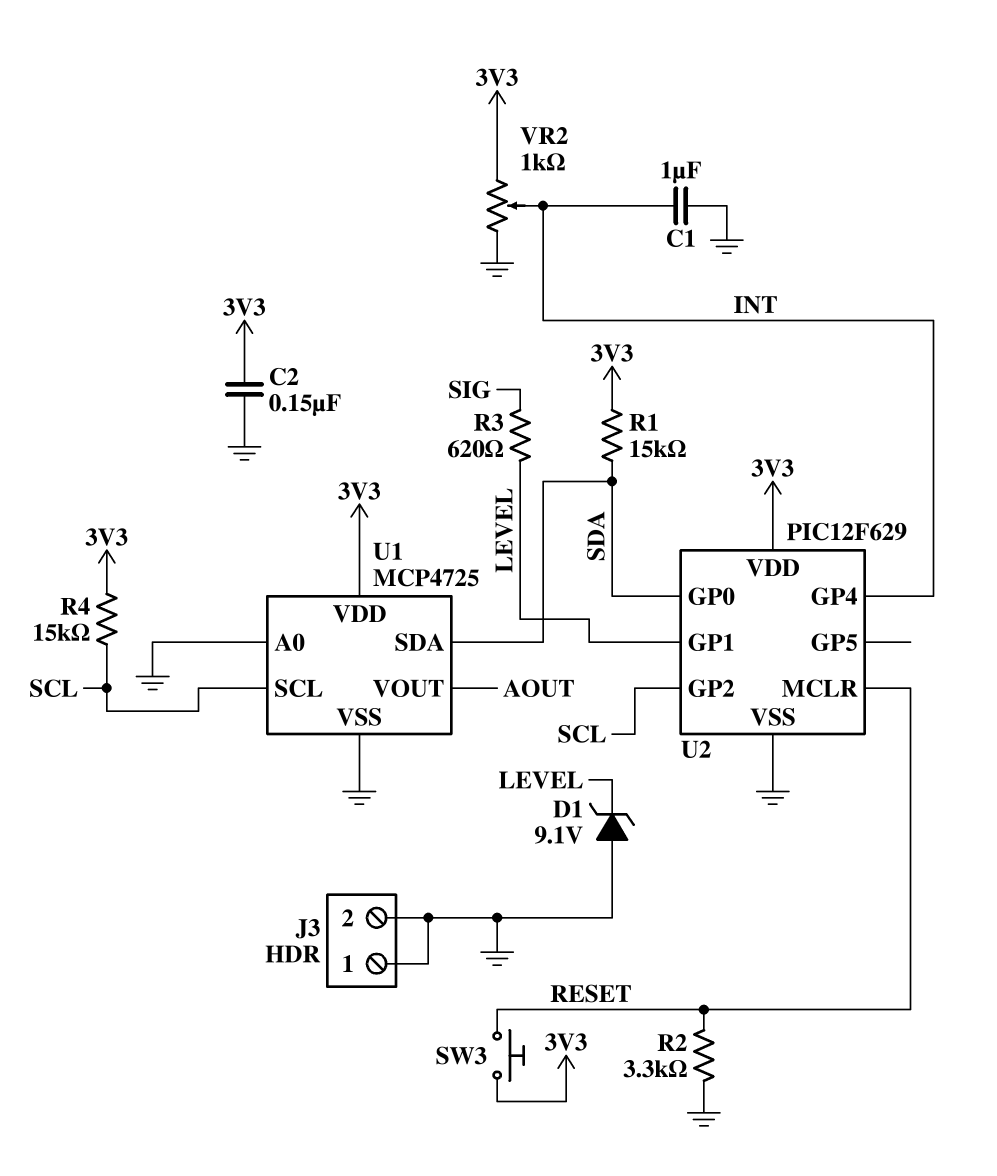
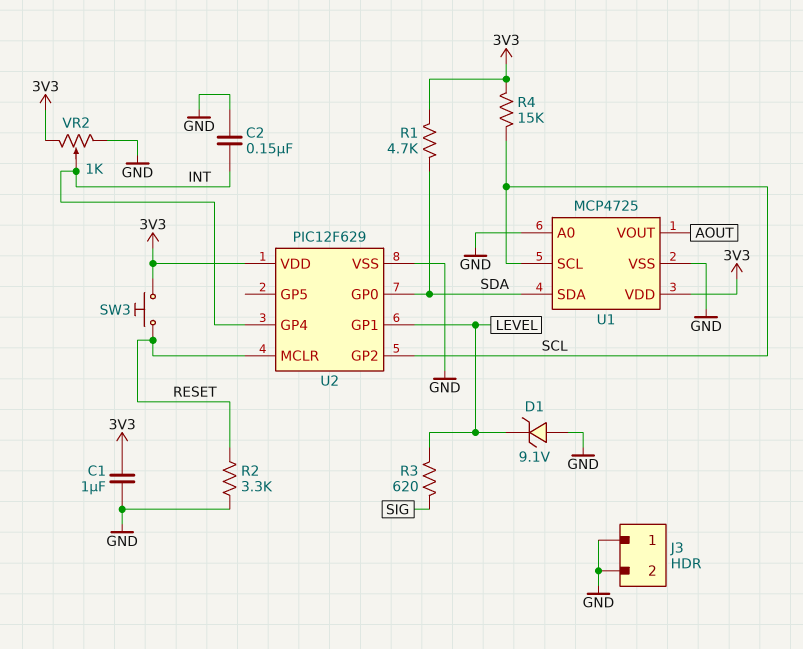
C1: 1uF (GND, INT) -> 1uF (3V3, GND)
C2: 150nF (3V3, GND) -> 150nF (GND, INT)
R1: 15k (3V3, SDA) -> 4.7k (3V3, SDA)

